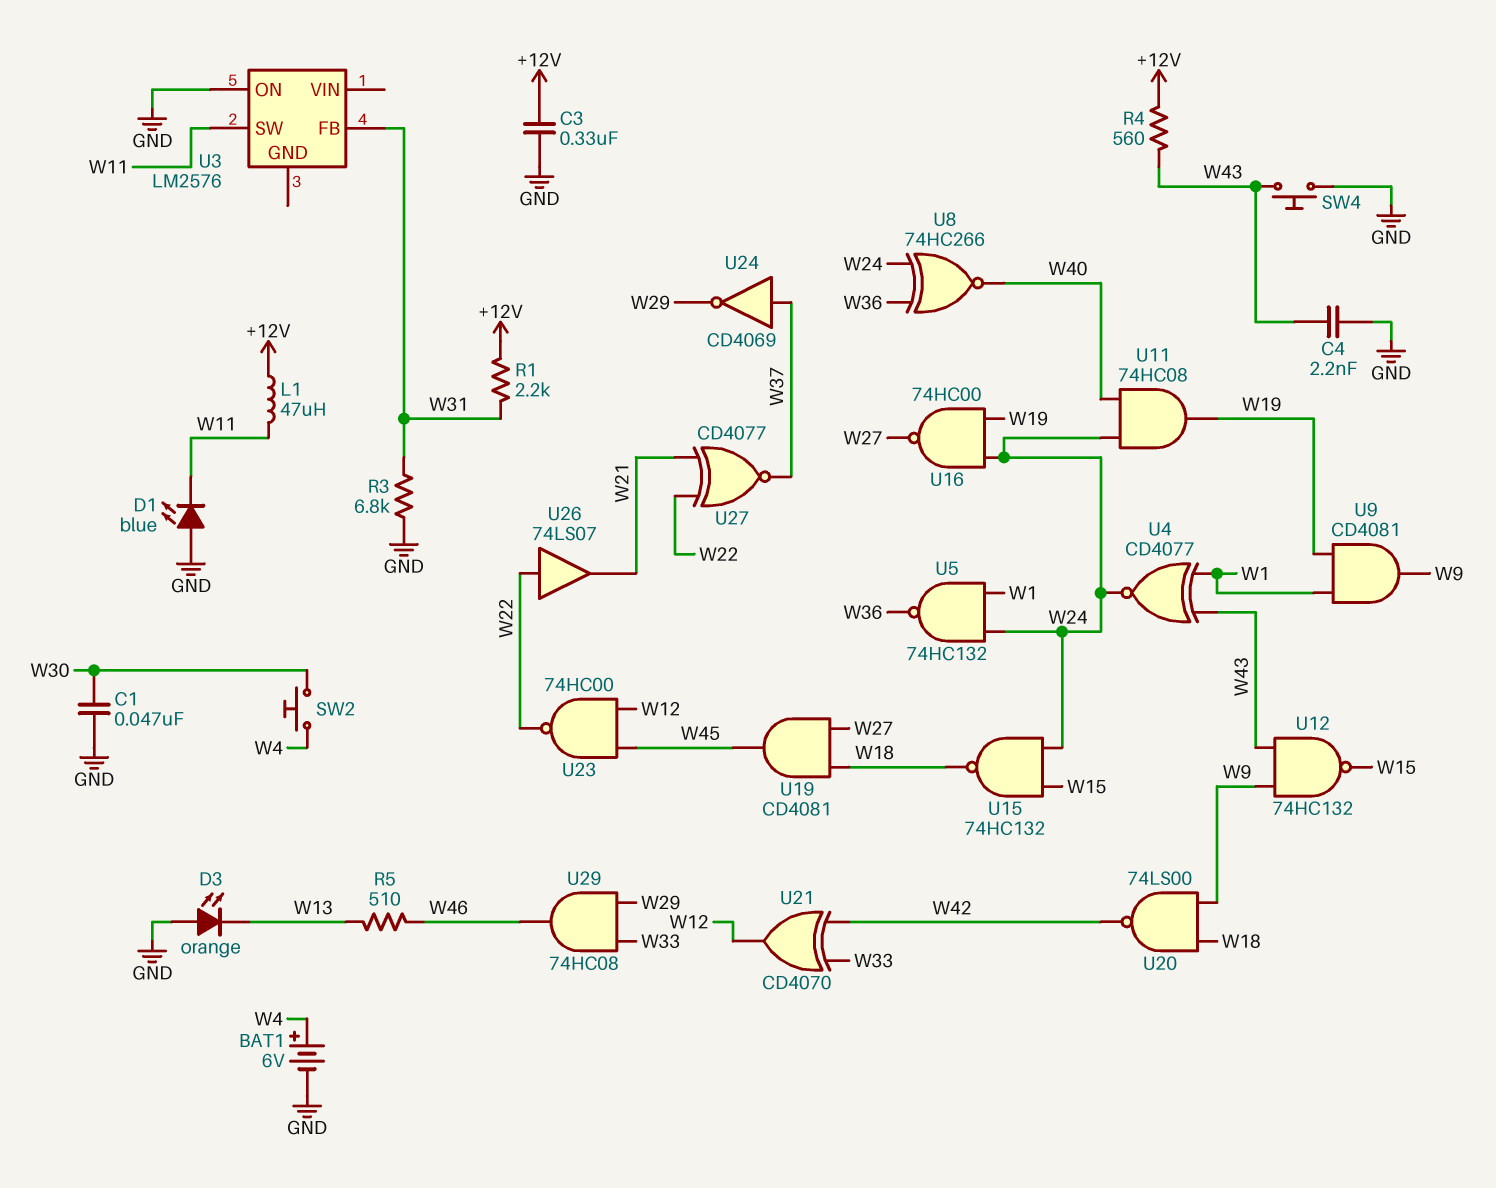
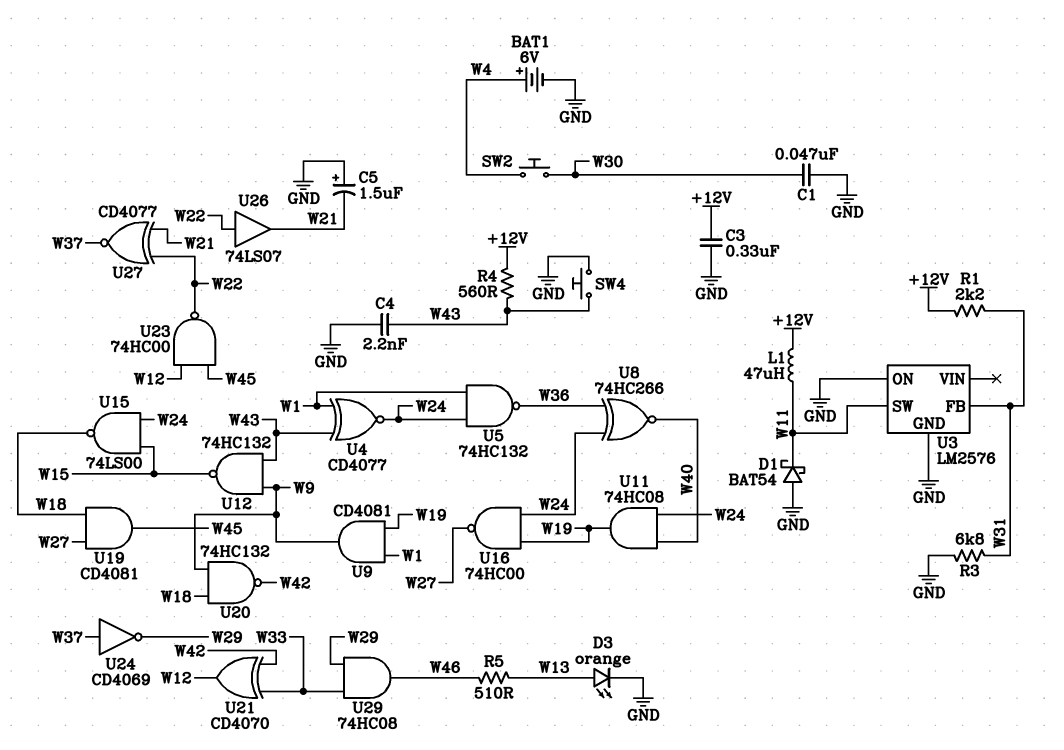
C5: none -> 1.5uF (plus GND, minus W21)
D1: LED blue (A GND, K W11) -> schottky BAT54 (A GND, K W11)
D3: LED orange (A GND, K W13) -> LED orange (A W13, K GND)
U3 pin GND: none -> GND
U15: NAND 74HC132 (in W15, in W24, out W18) -> NAND 74LS00 (in W15, in W24, out W18)
U20: NAND 74LS00 (in W9, in W18, out W42) -> NAND 74HC132 (in W9, in W18, out W42)

